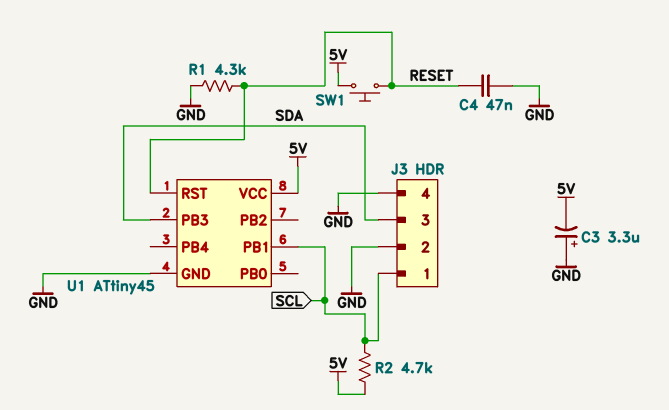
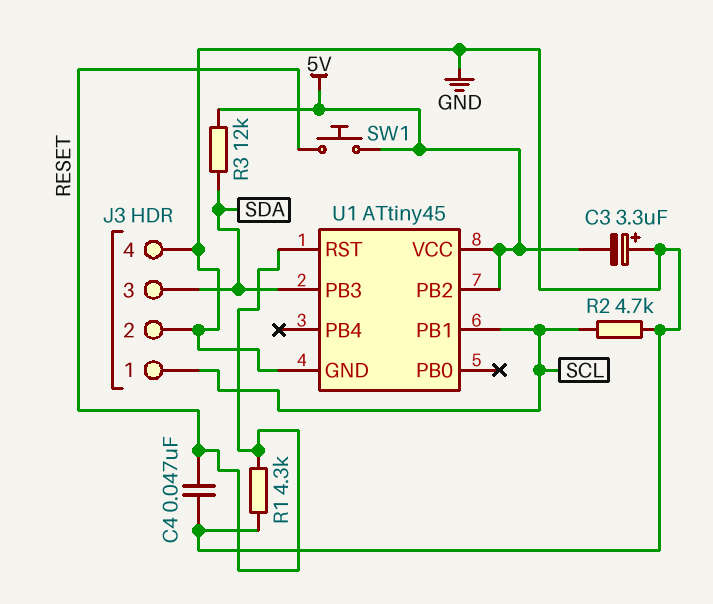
R2: 4.7k (5V, SCL) -> 4.7k (GND, SCL)
R3: none -> 12k (5V, SDA)
U1 pin PB2: none -> 5V

